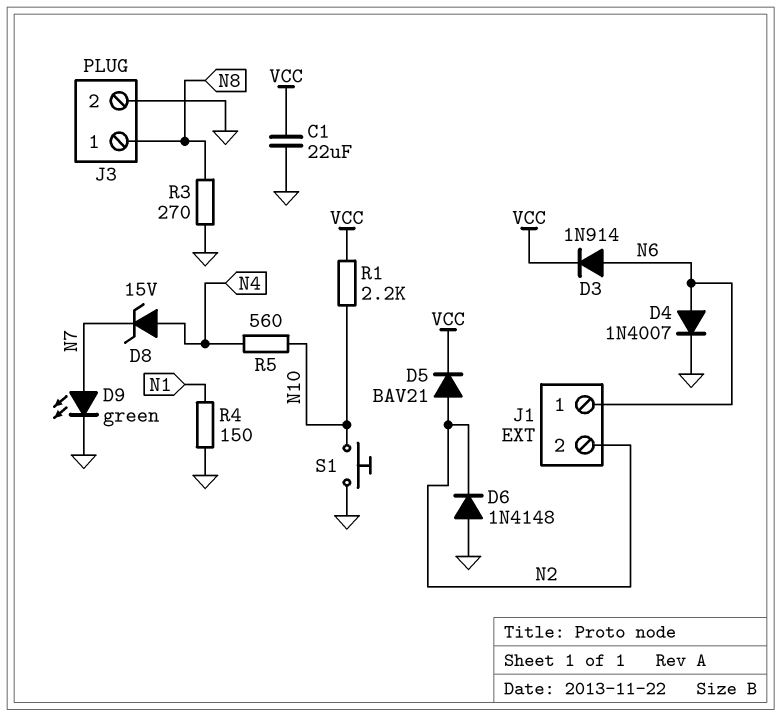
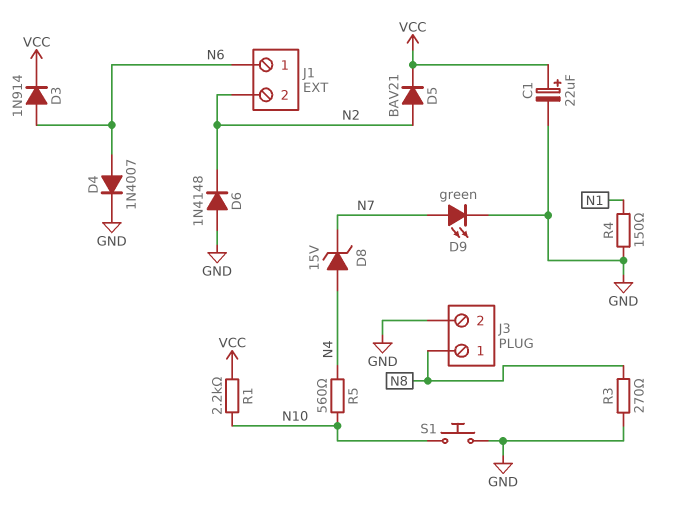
C1: 22uF (GND, VCC) -> 22uF (plus VCC, minus GND)

